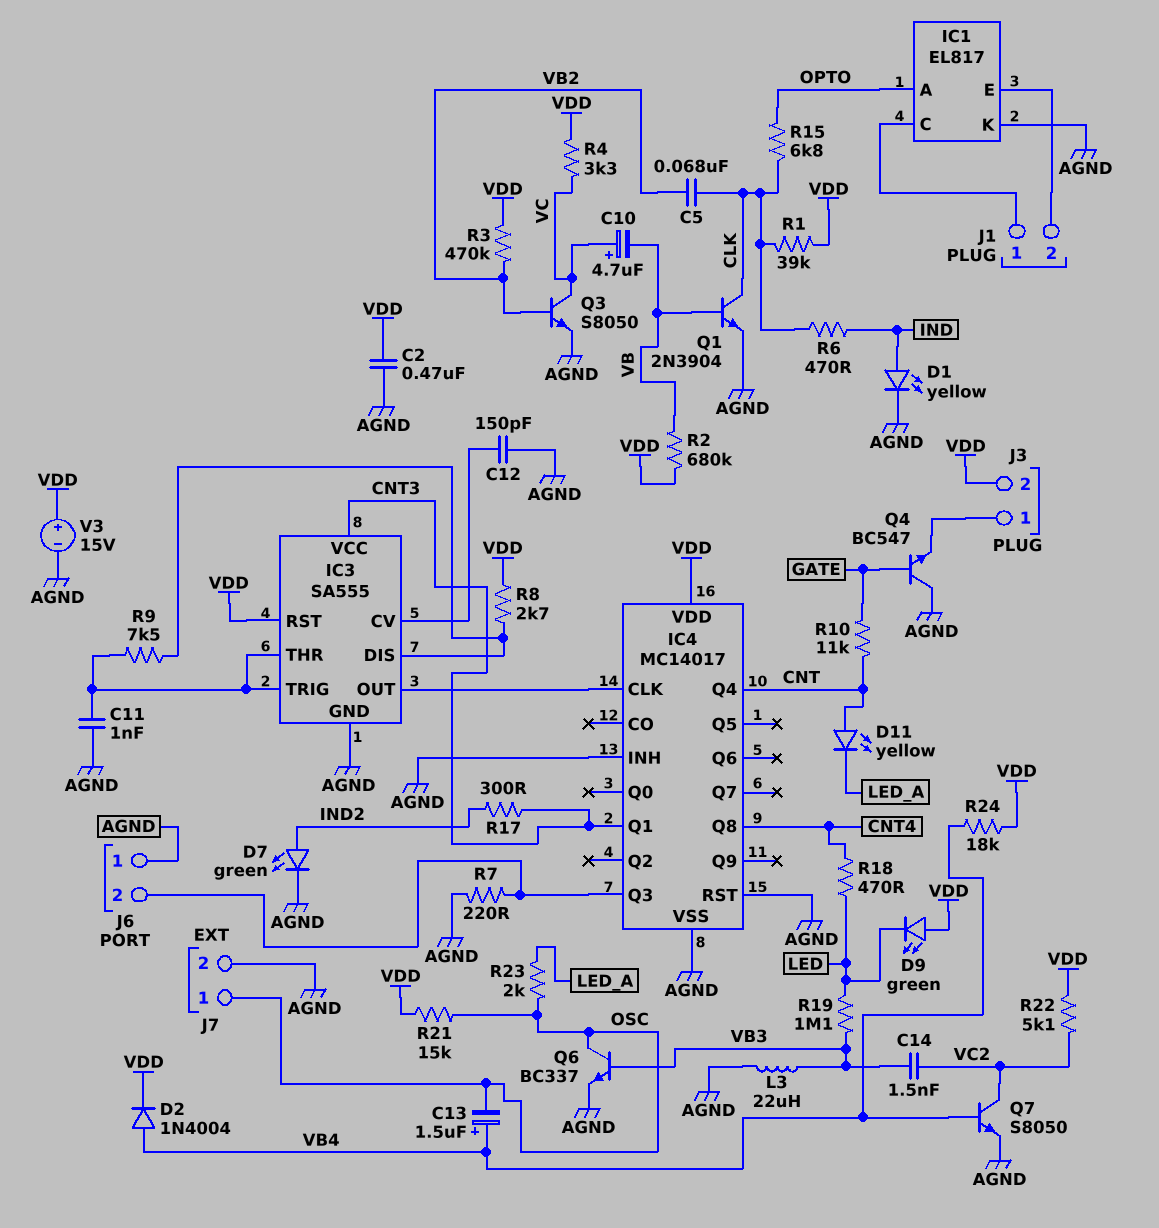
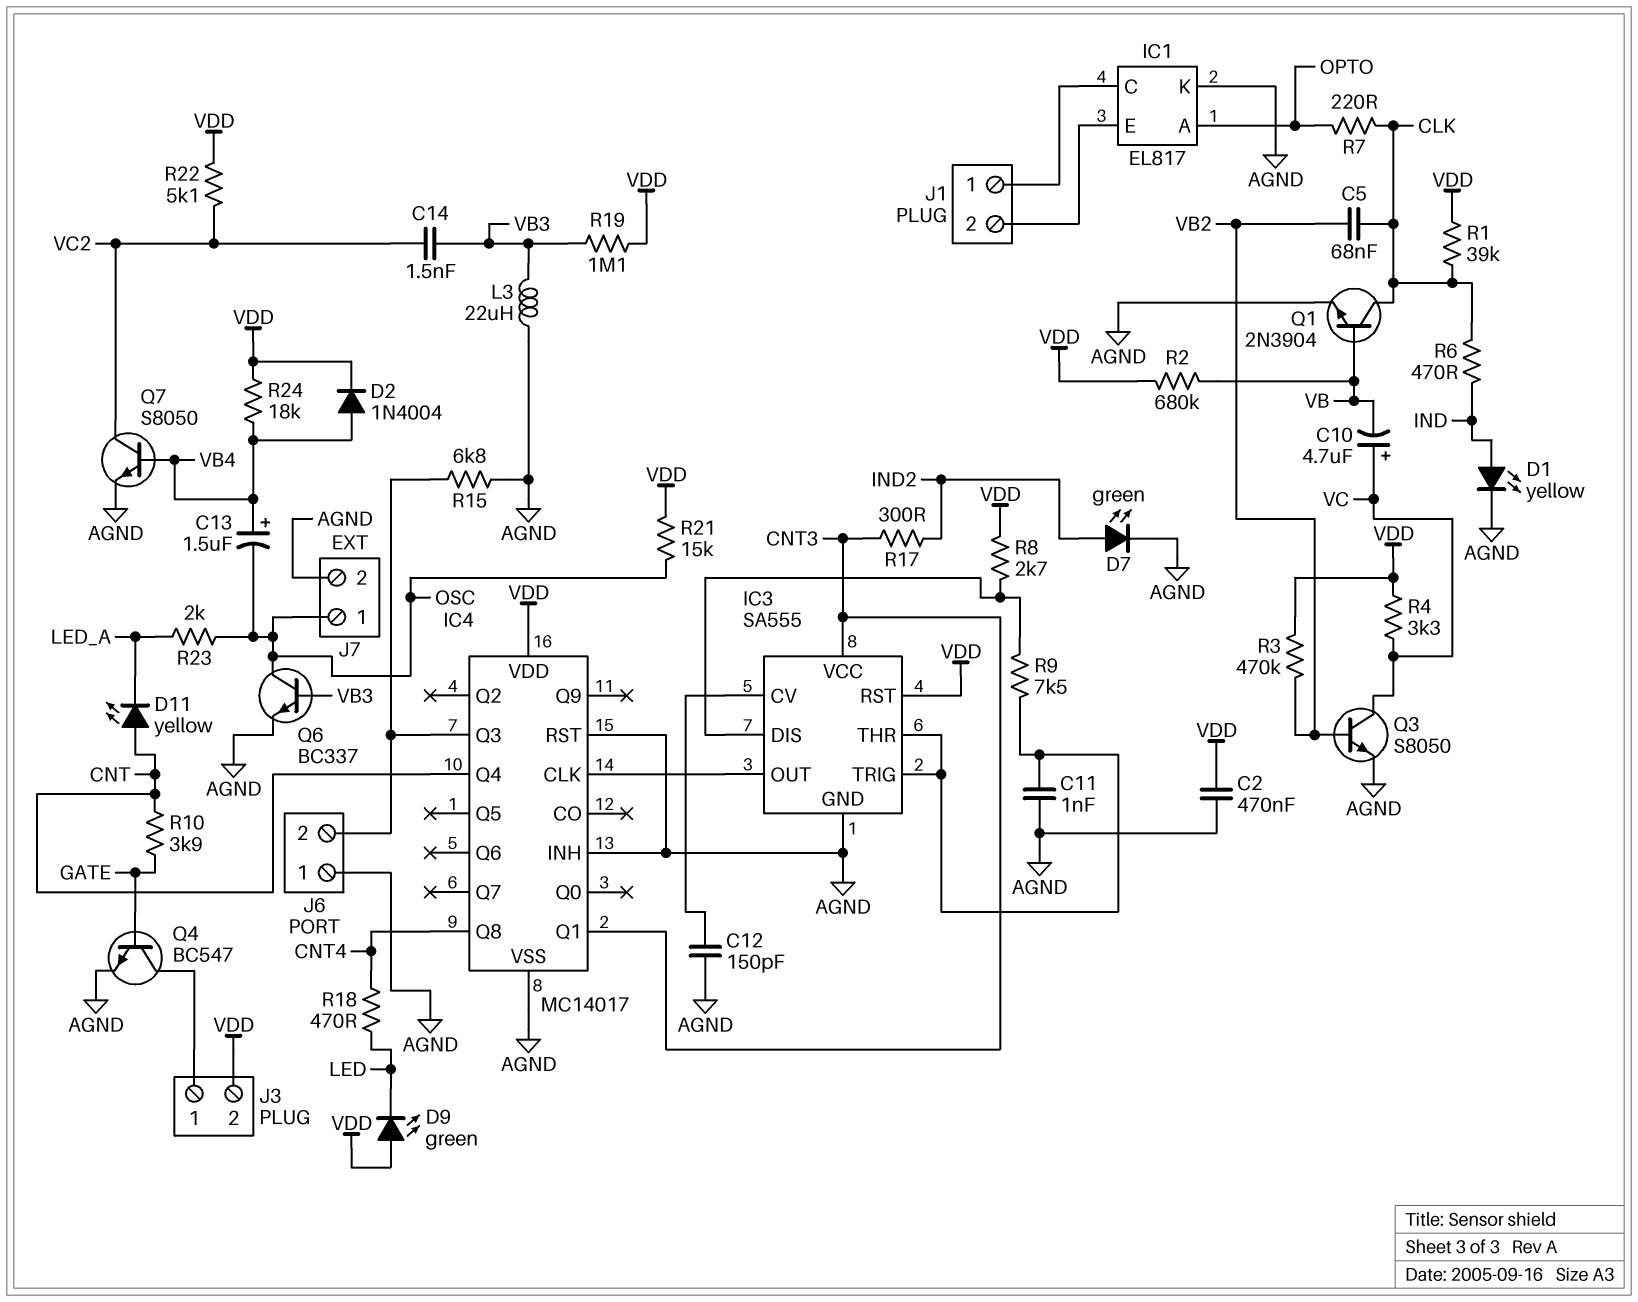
Q4: NPN BC547 (B GATE, C AGND, E J3/1) -> NPN BC547 (B GATE, C J3/1, E AGND)
R7: 220 (AGND, IC4/Q3) -> 220 (CLK, OPTO)
R10: 11k (CNT, GATE) -> 3.9k (CNT, GATE)
R15: 6.8k (CLK, OPTO) -> 6.8k (AGND, IC4/Q3)
R19: 1.1M (LED, VB3) -> 1.1M (VB3, VDD)
V3: 15V (plus VDD, minus AGND) -> none

